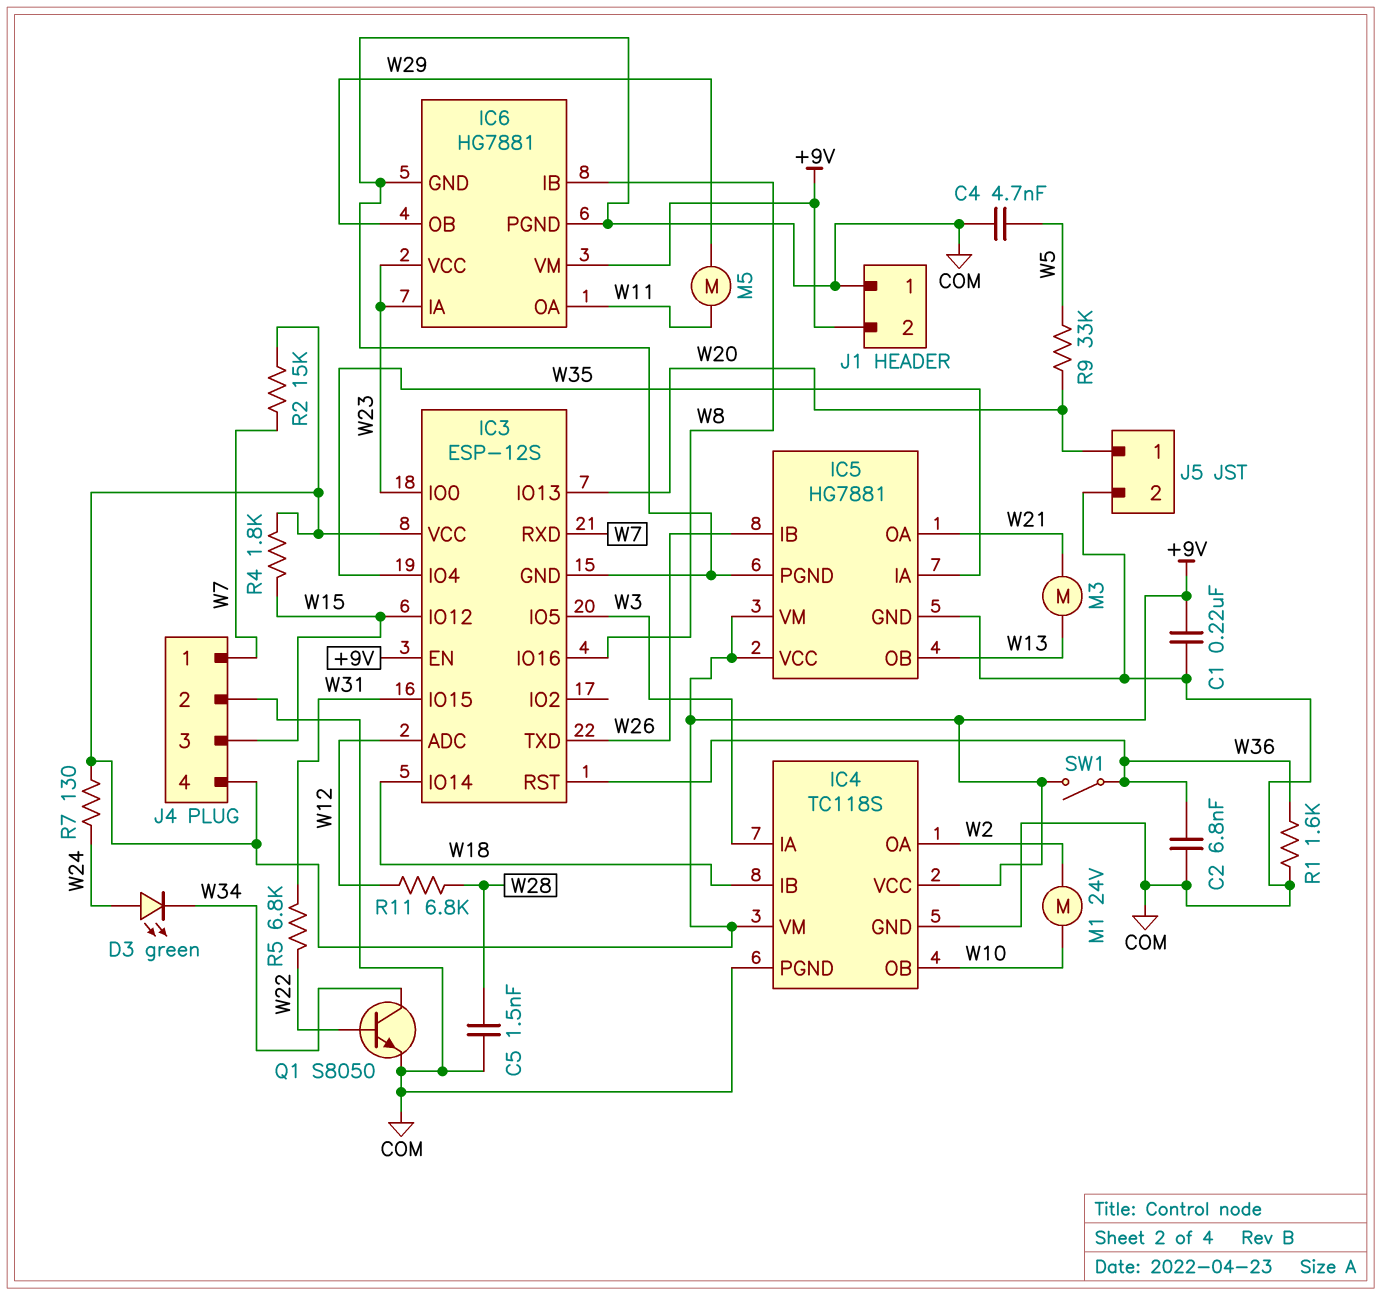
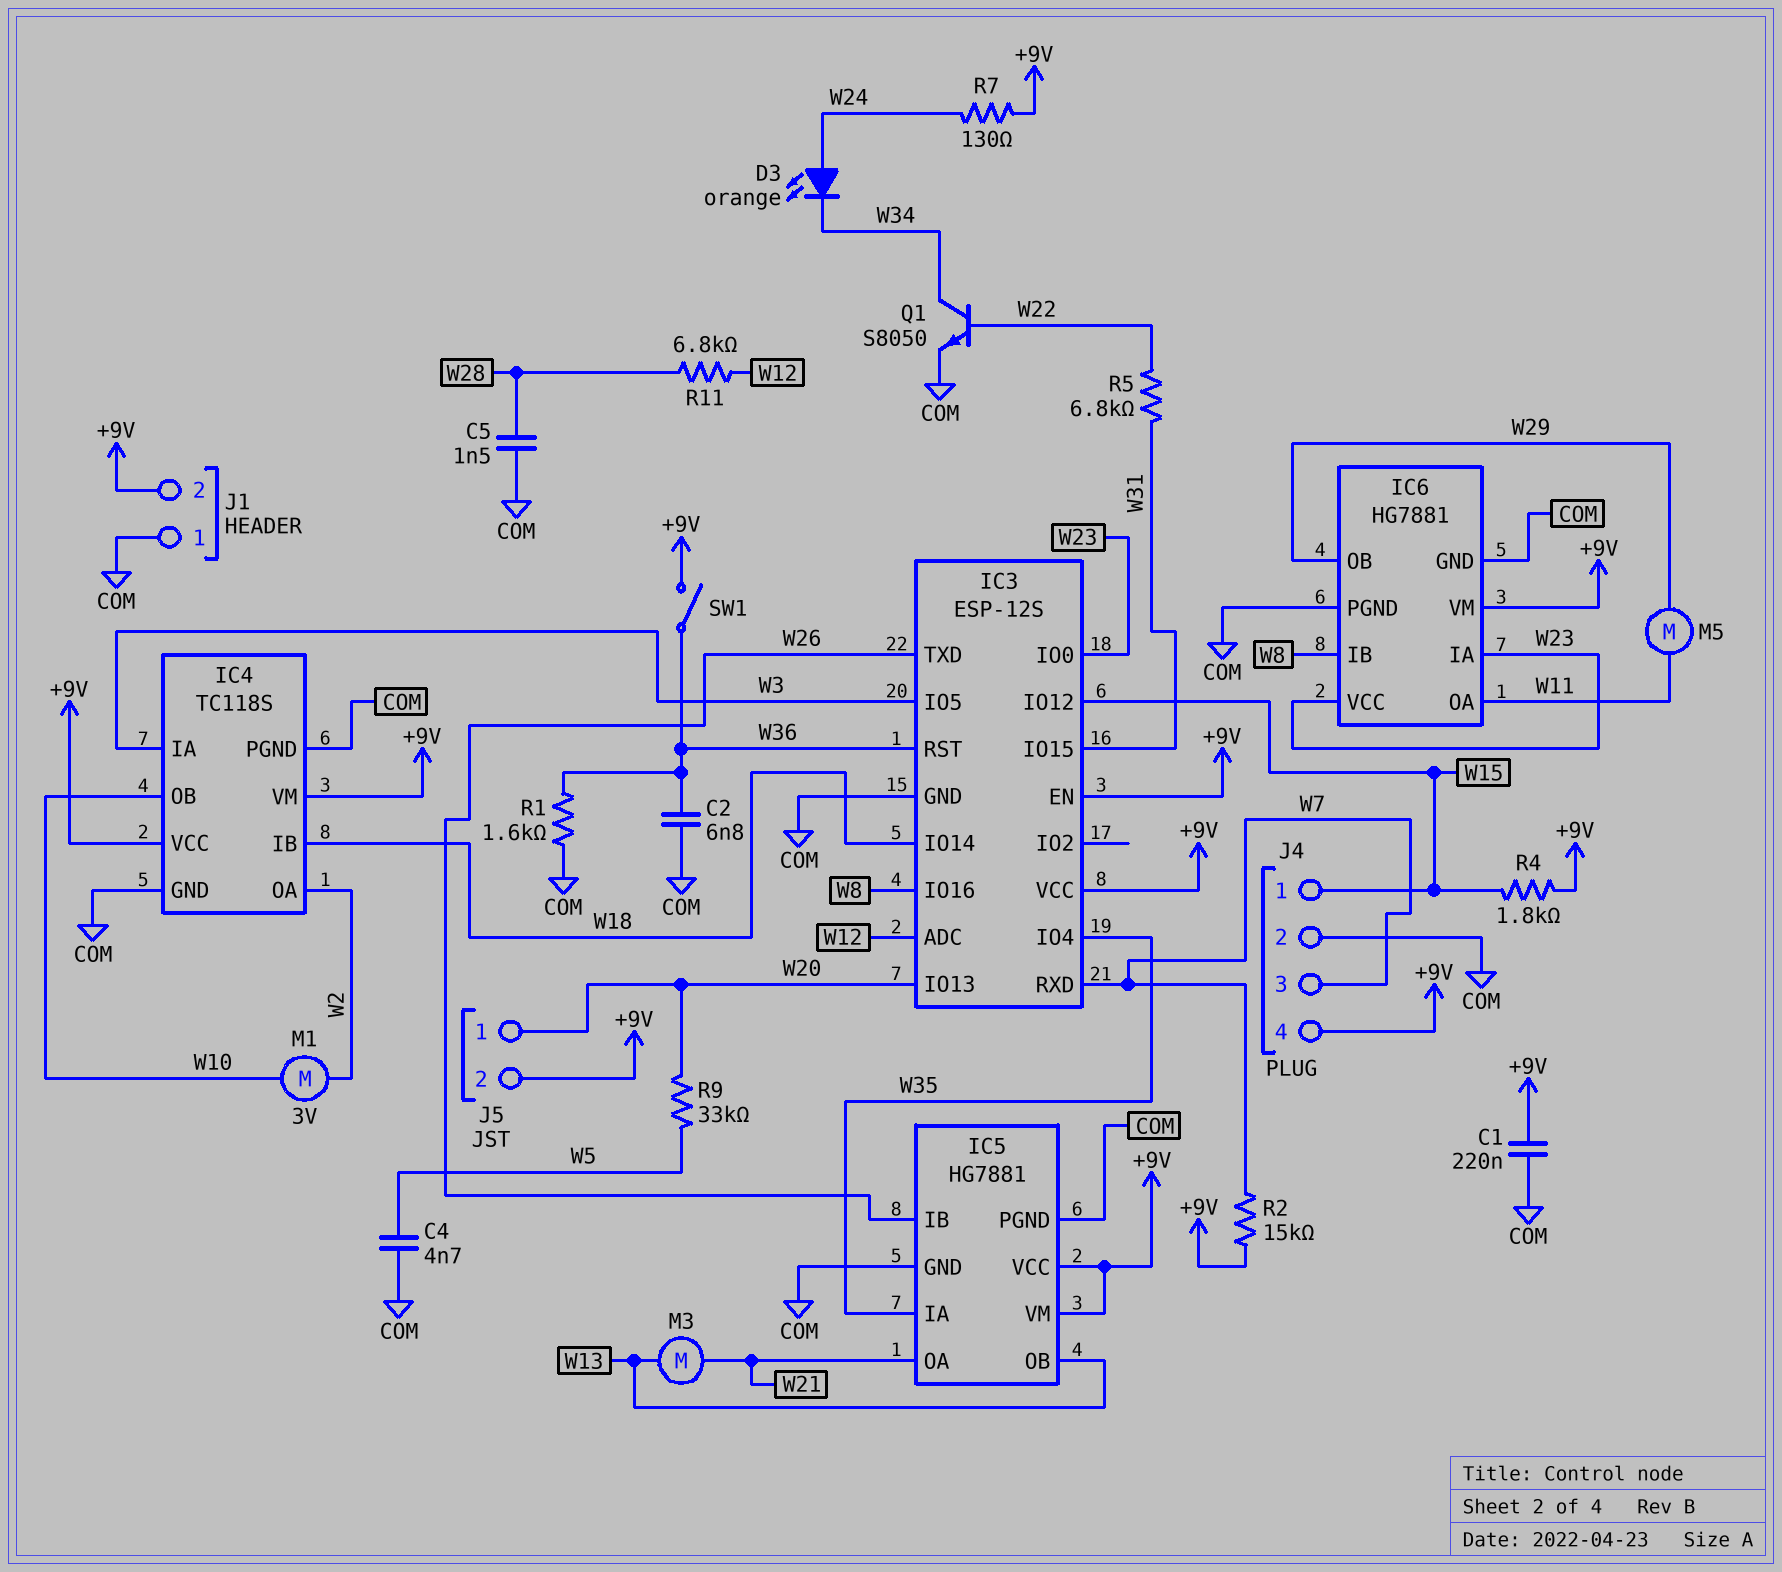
D3: LED green (A W24, K W34) -> LED orange (A W24, K W34)
J4 pin 1: W7 -> W15
J4 pin 3: W15 -> W7
J5 pin 2: COM -> +9V
M1: motor 24V (W2, W10) -> motor 3V (W2, W10)

